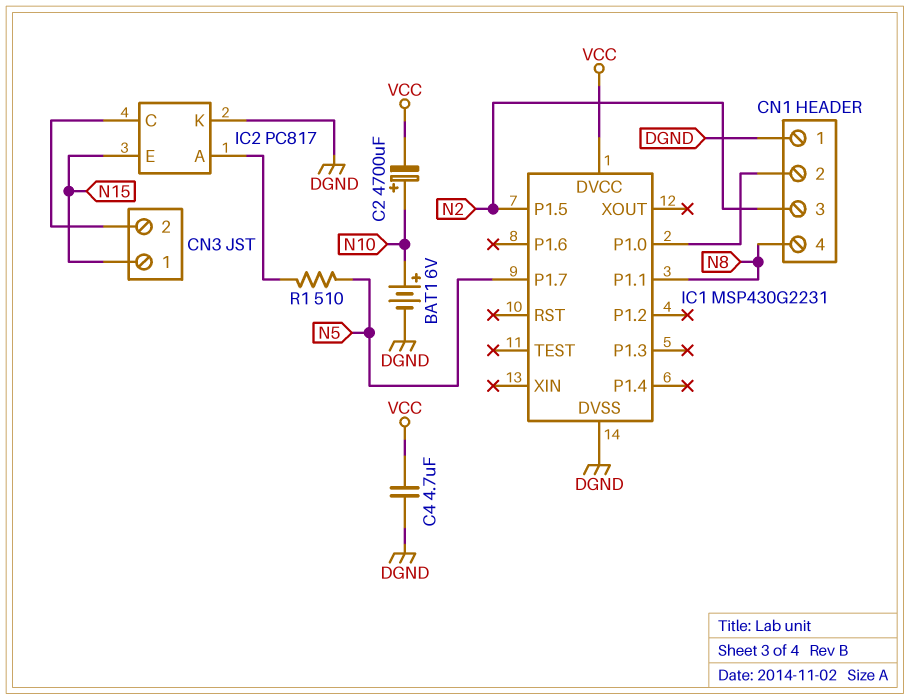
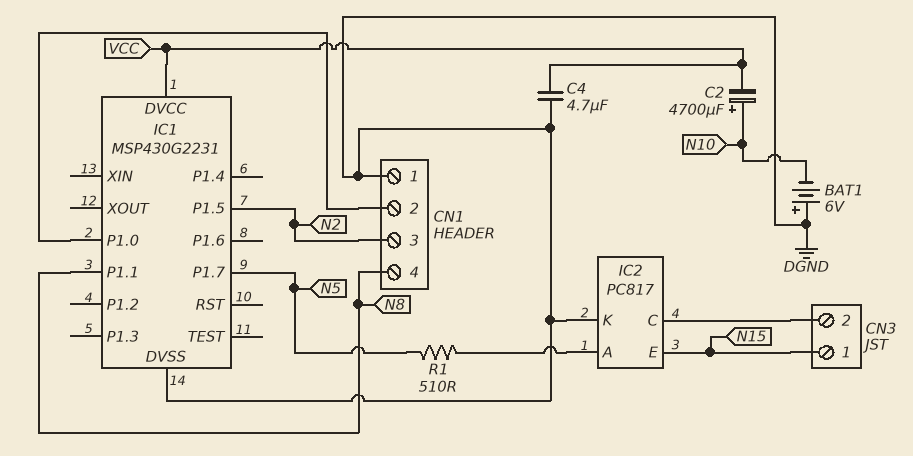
BAT1: 6V (plus N10, minus DGND) -> 6V (plus DGND, minus N10)

